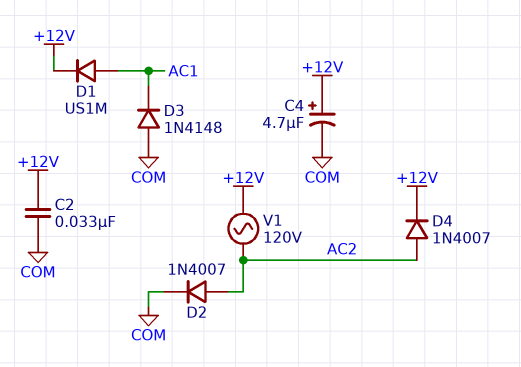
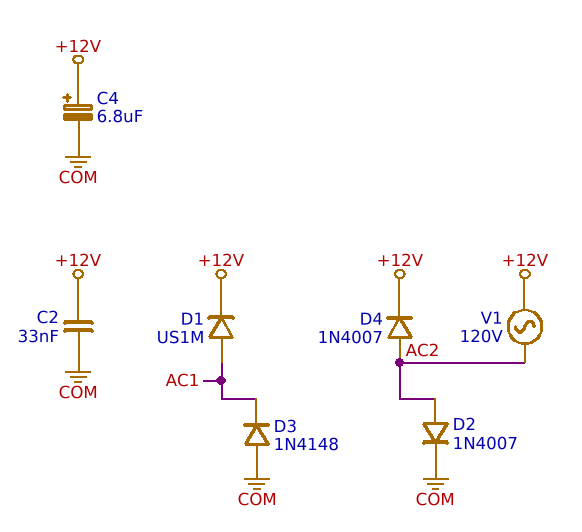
C4: 4.7uF (plus +12V, minus COM) -> 6.8uF (plus +12V, minus COM)

